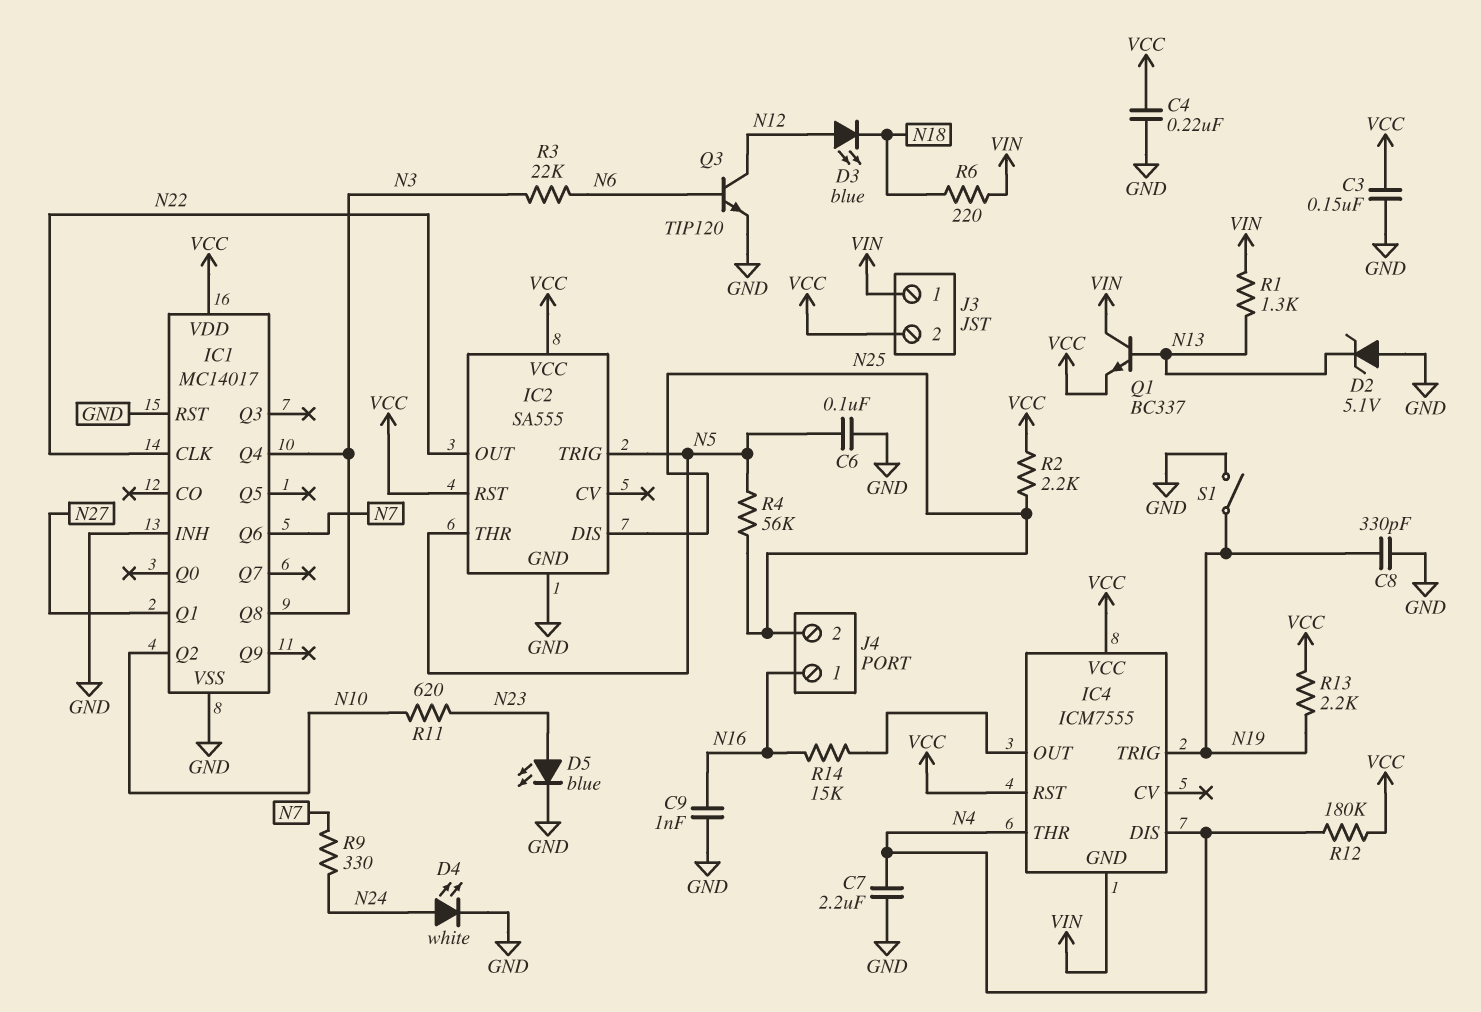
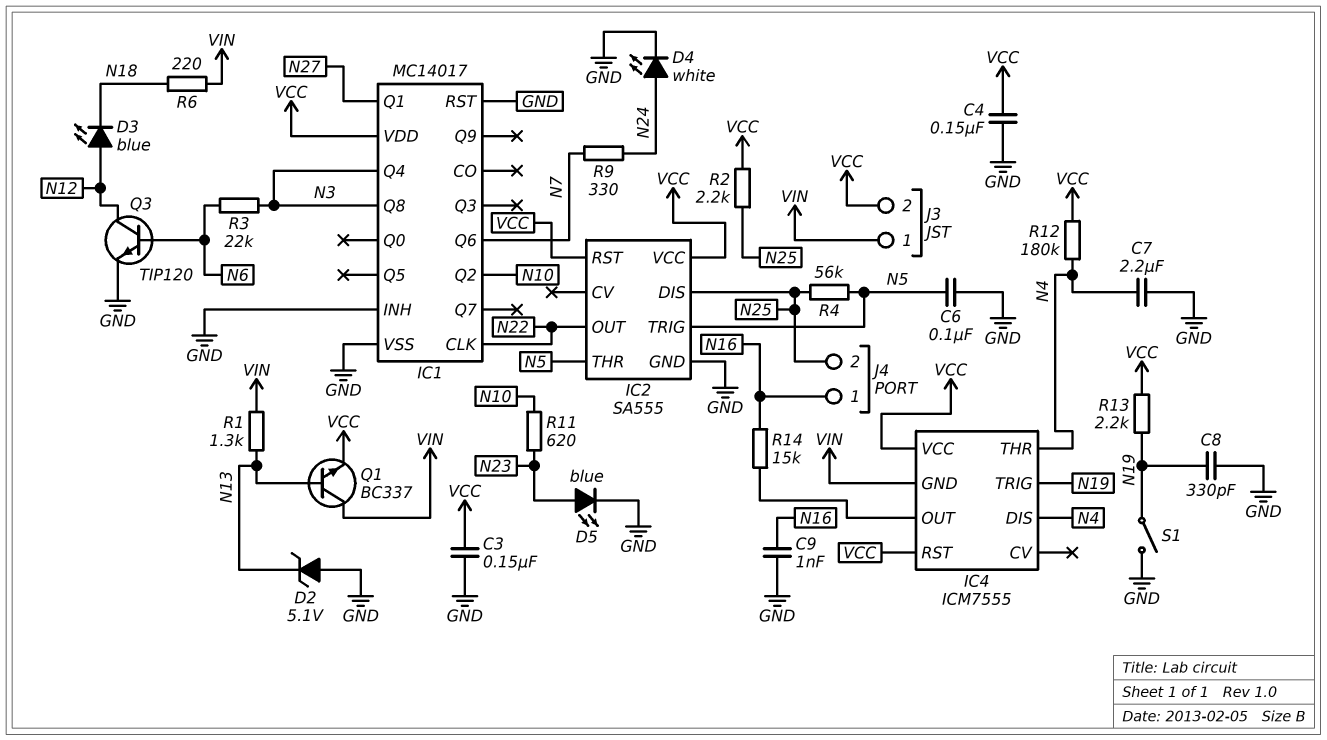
C4: 220nF (GND, VCC) -> 150nF (GND, VCC)

